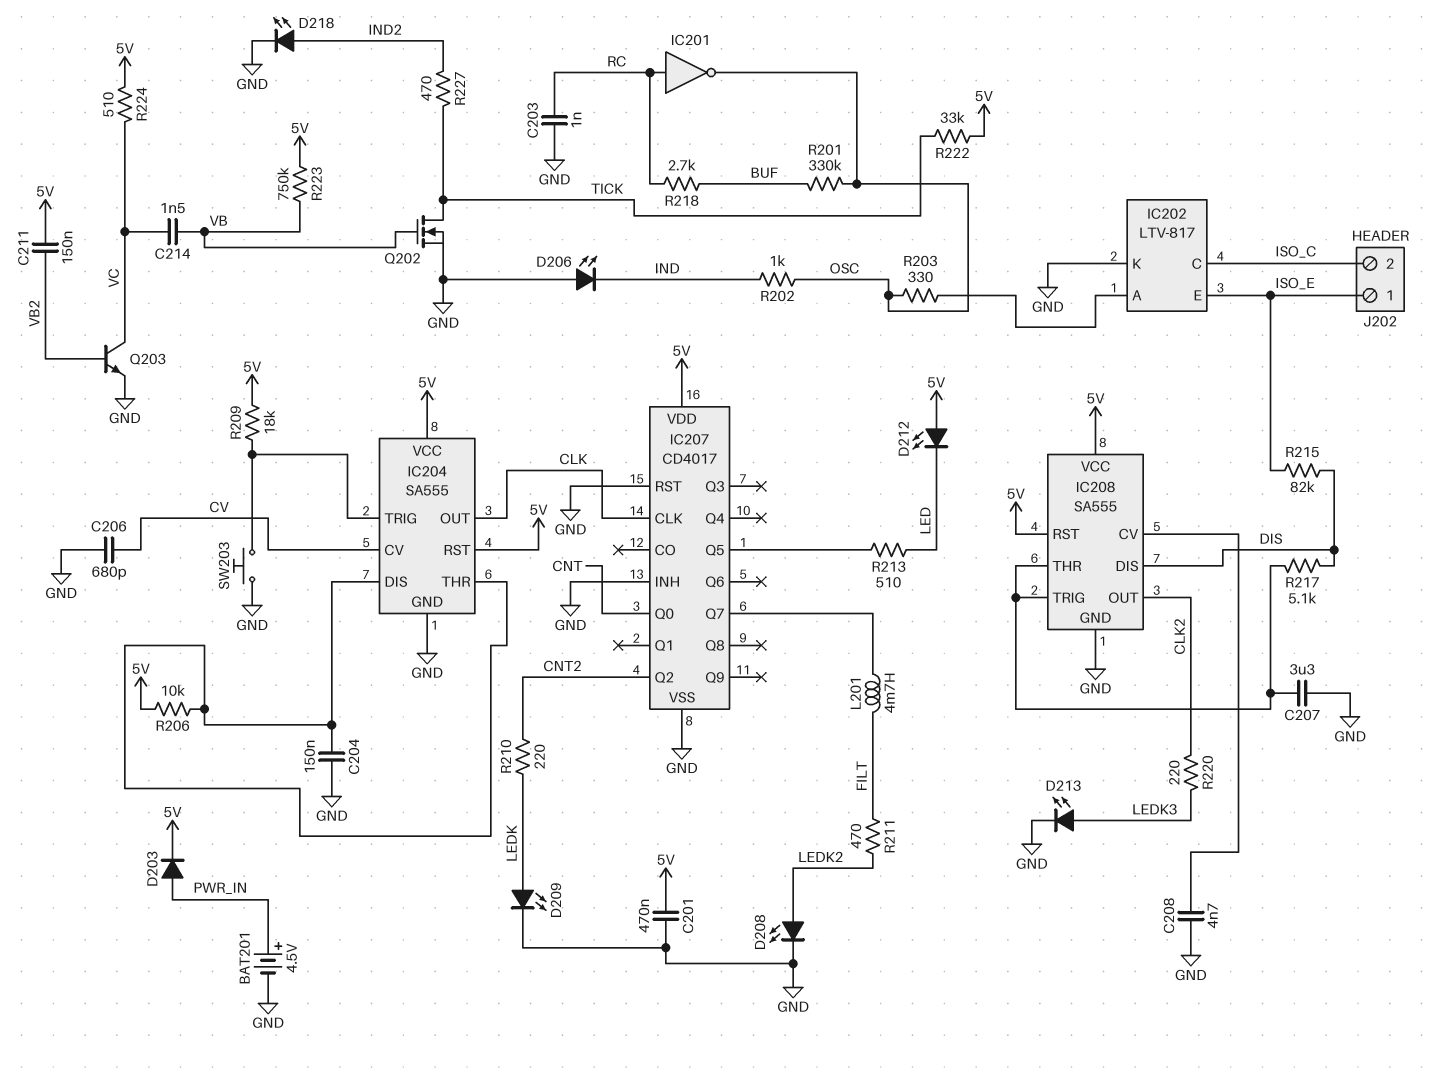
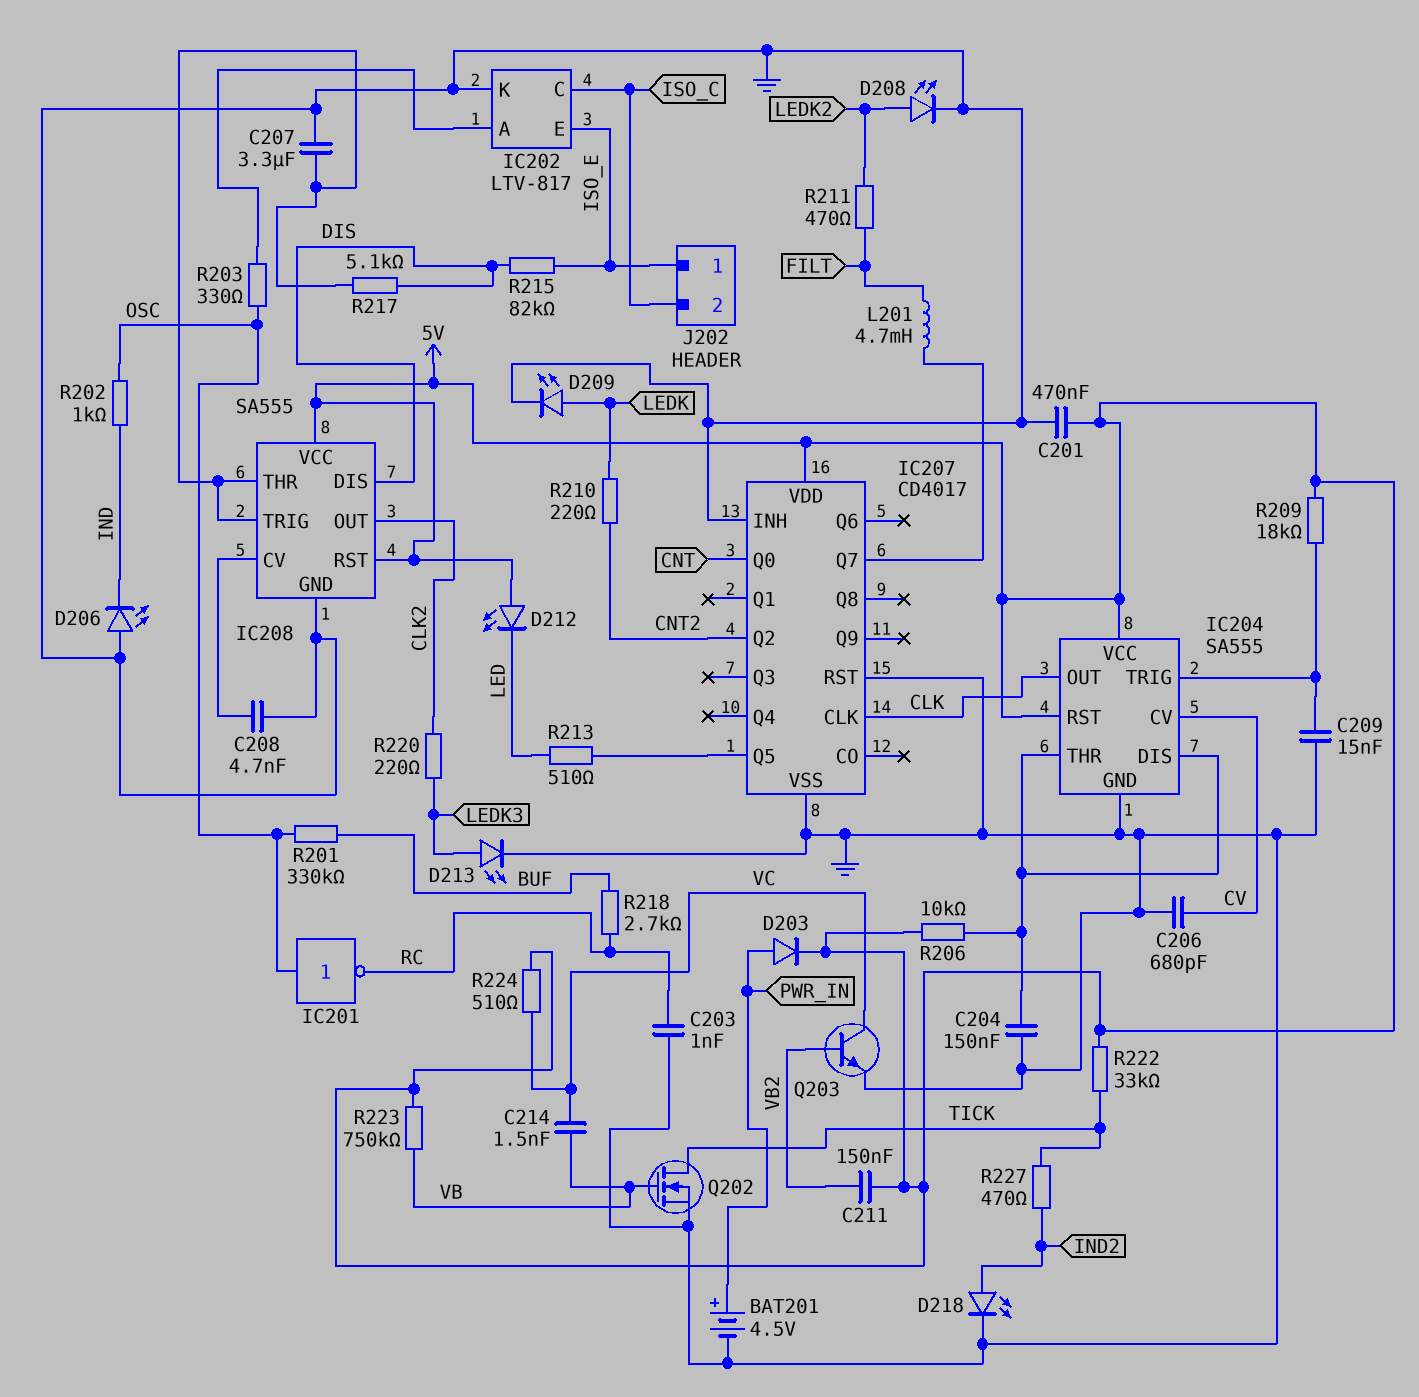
C209: none -> 15nF (GND, IC204/TRIG)
IC201: NOT (in RC, out OSC) -> NOT (in OSC, out RC)
SW203: button (GND, IC204/TRIG) -> none

